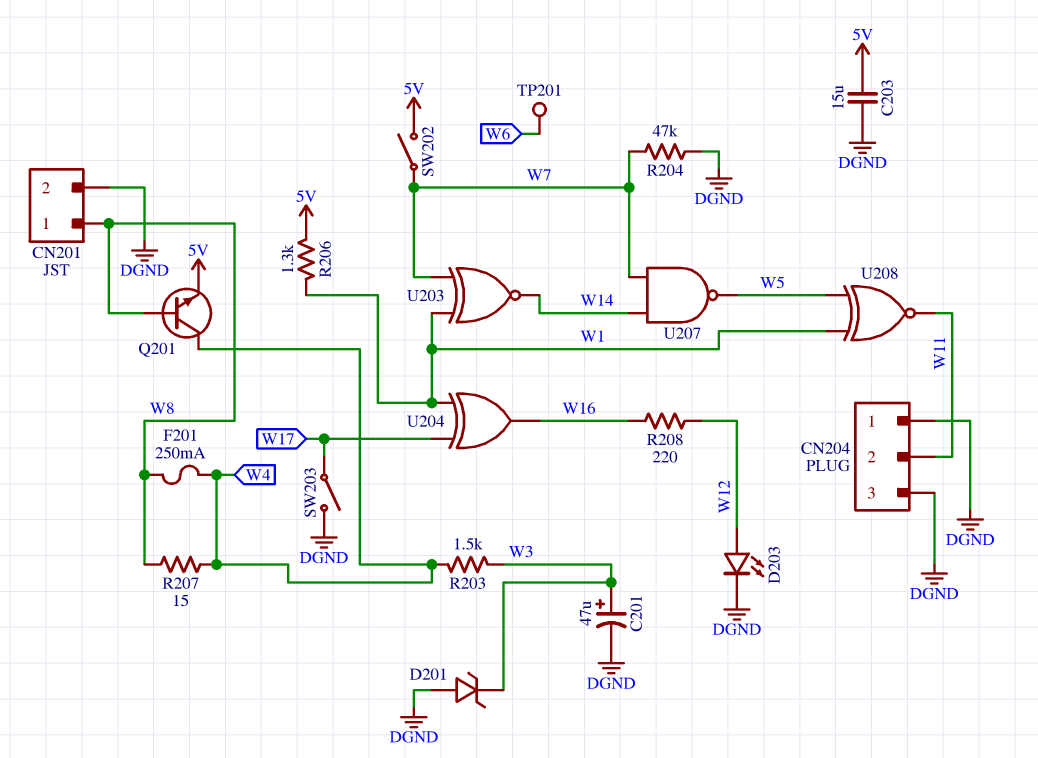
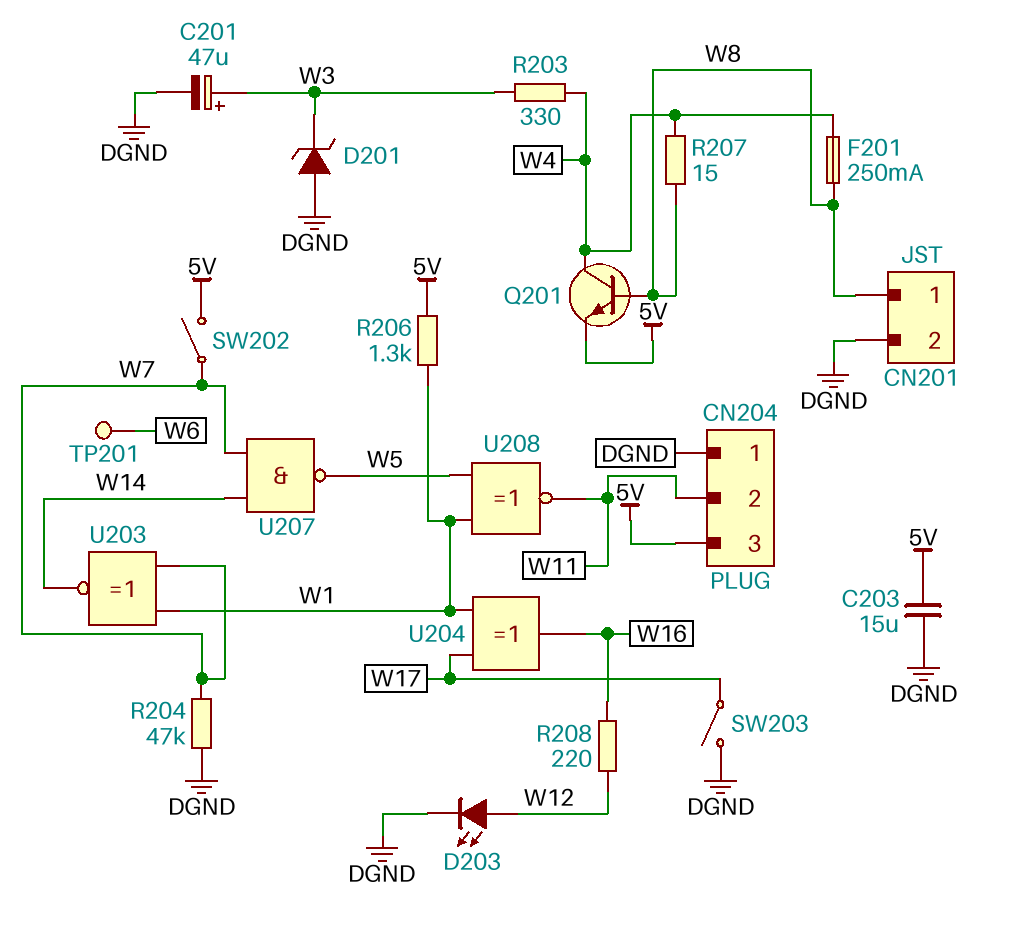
CN204 pin 3: DGND -> 5V
R203: 1.5k (W3, W4) -> 330 (W3, W4)

